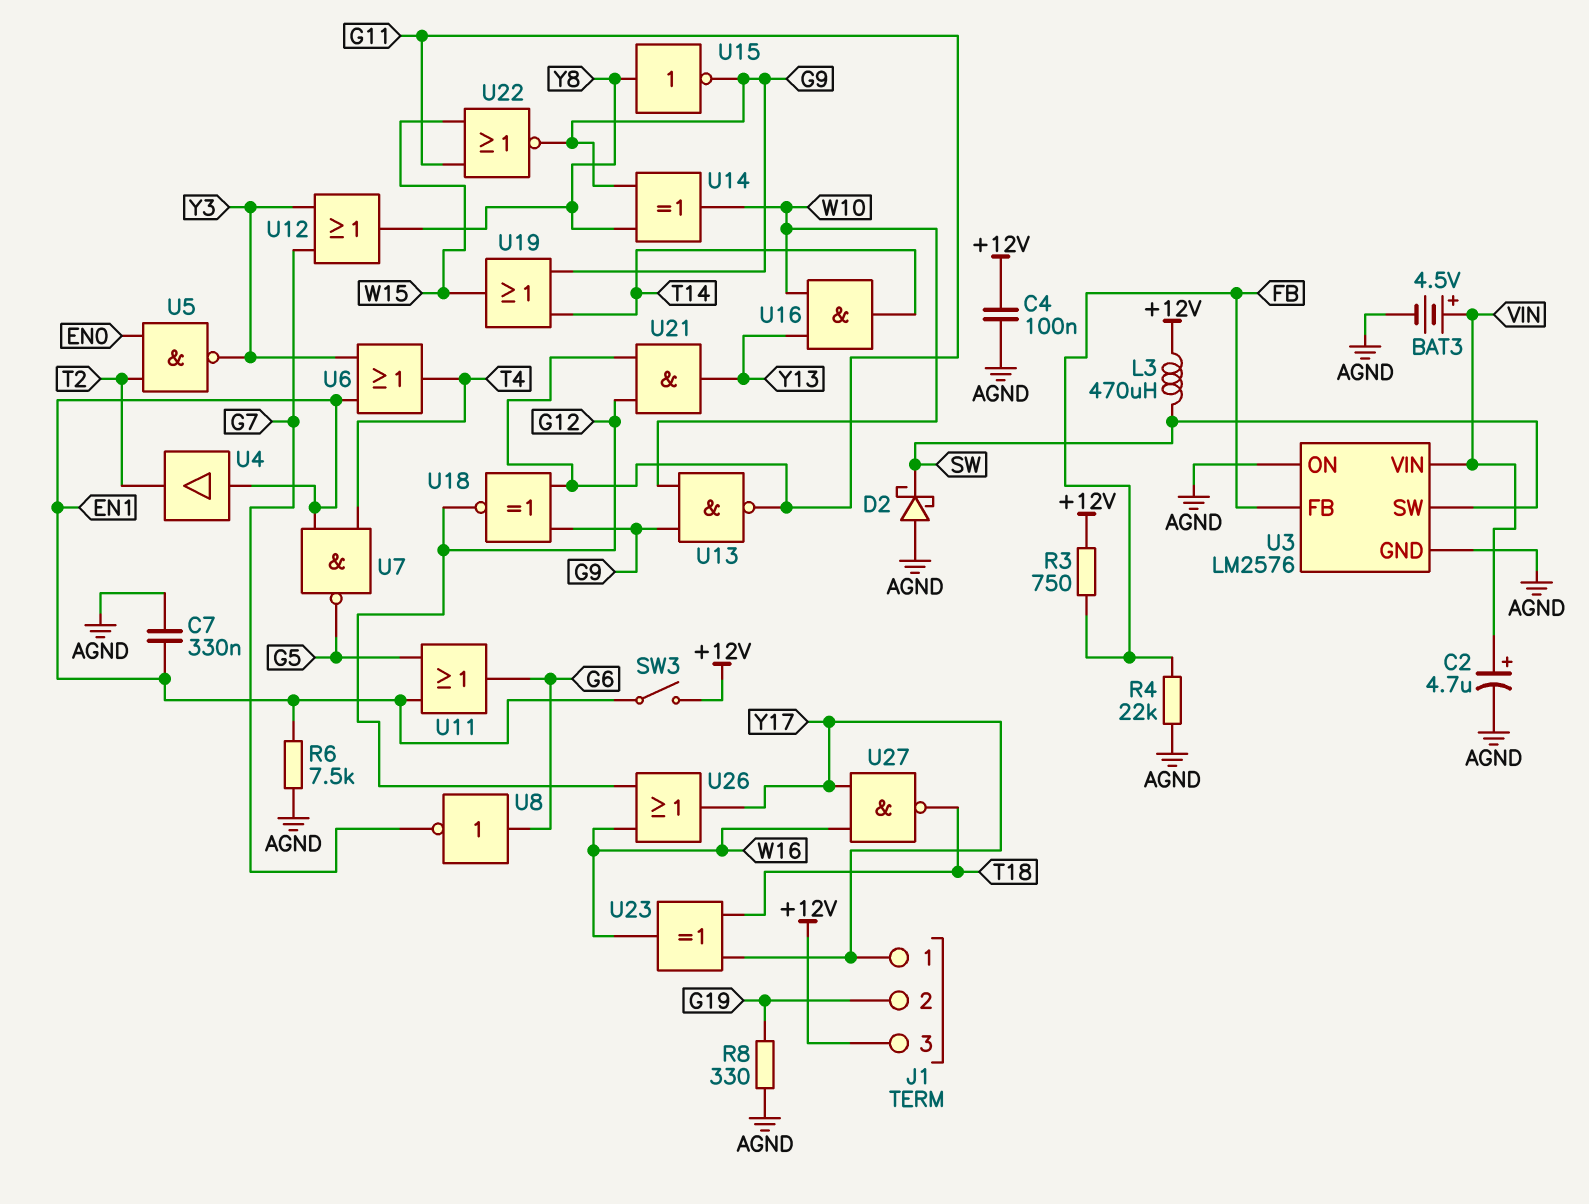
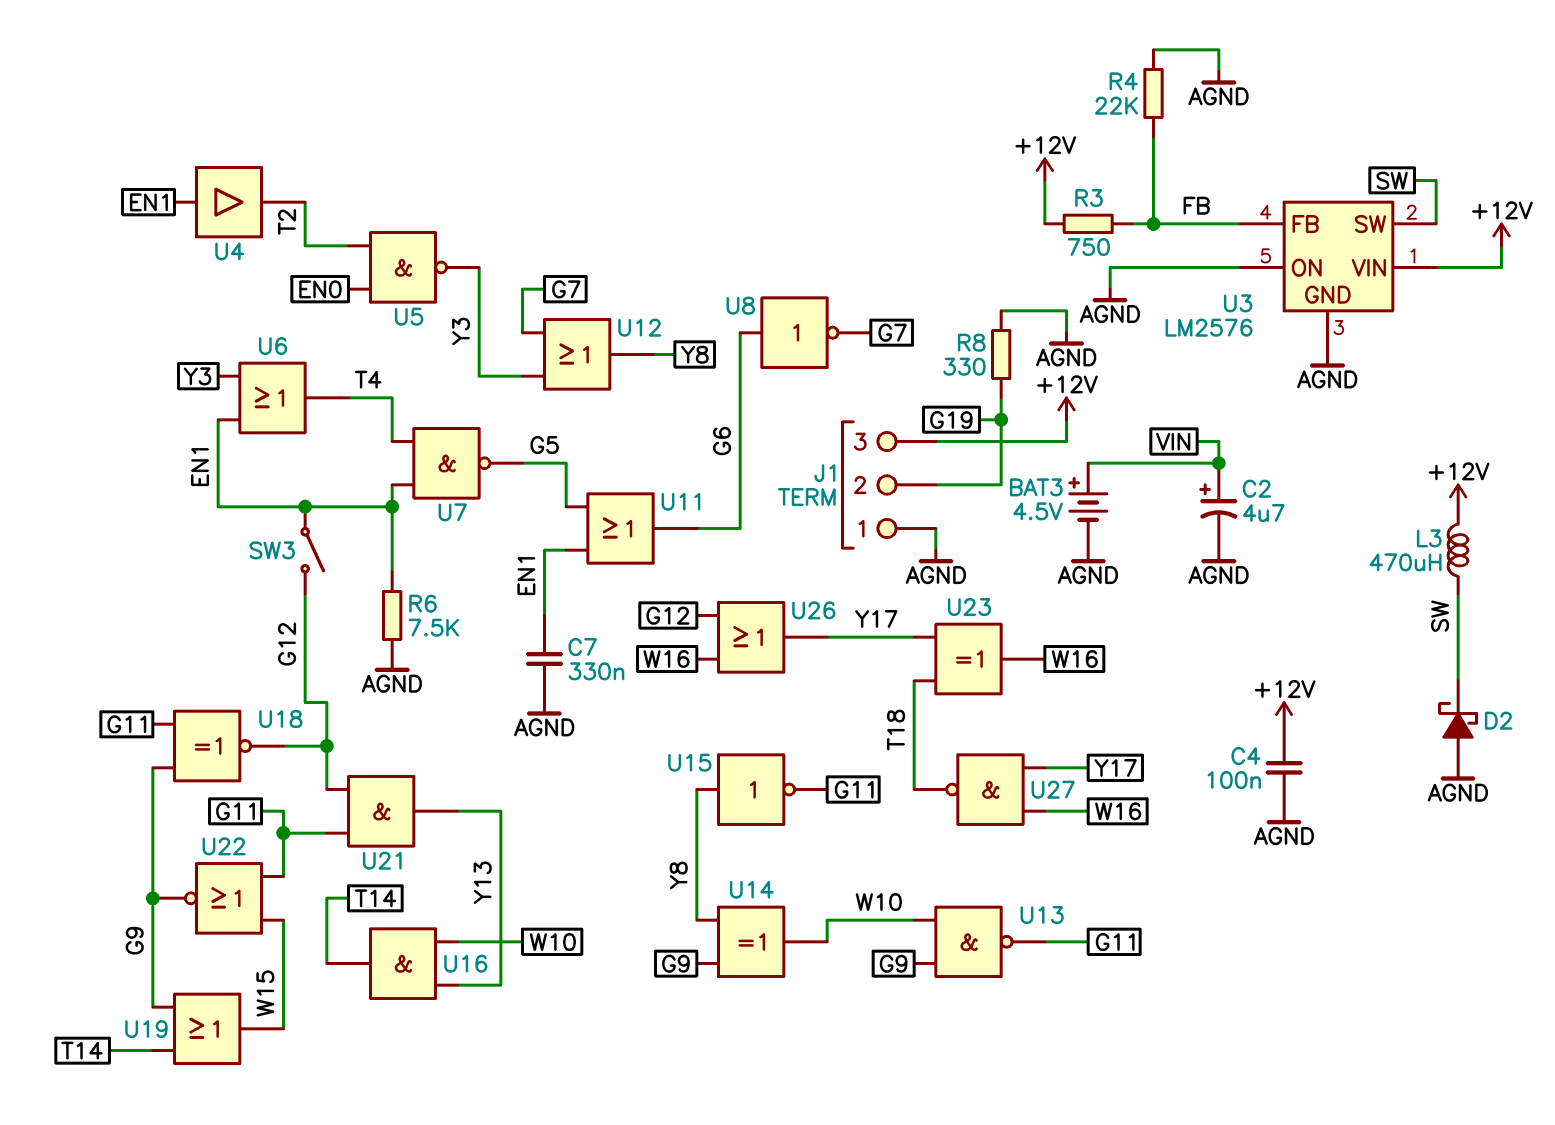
J1 pin 1: Y17 -> AGND
SW3: switch (+12V, EN1) -> switch (EN1, G12)
U3 pin VIN: VIN -> +12V
U15: NOT (in Y8, out G9) -> NOT (in Y8, out G11)

